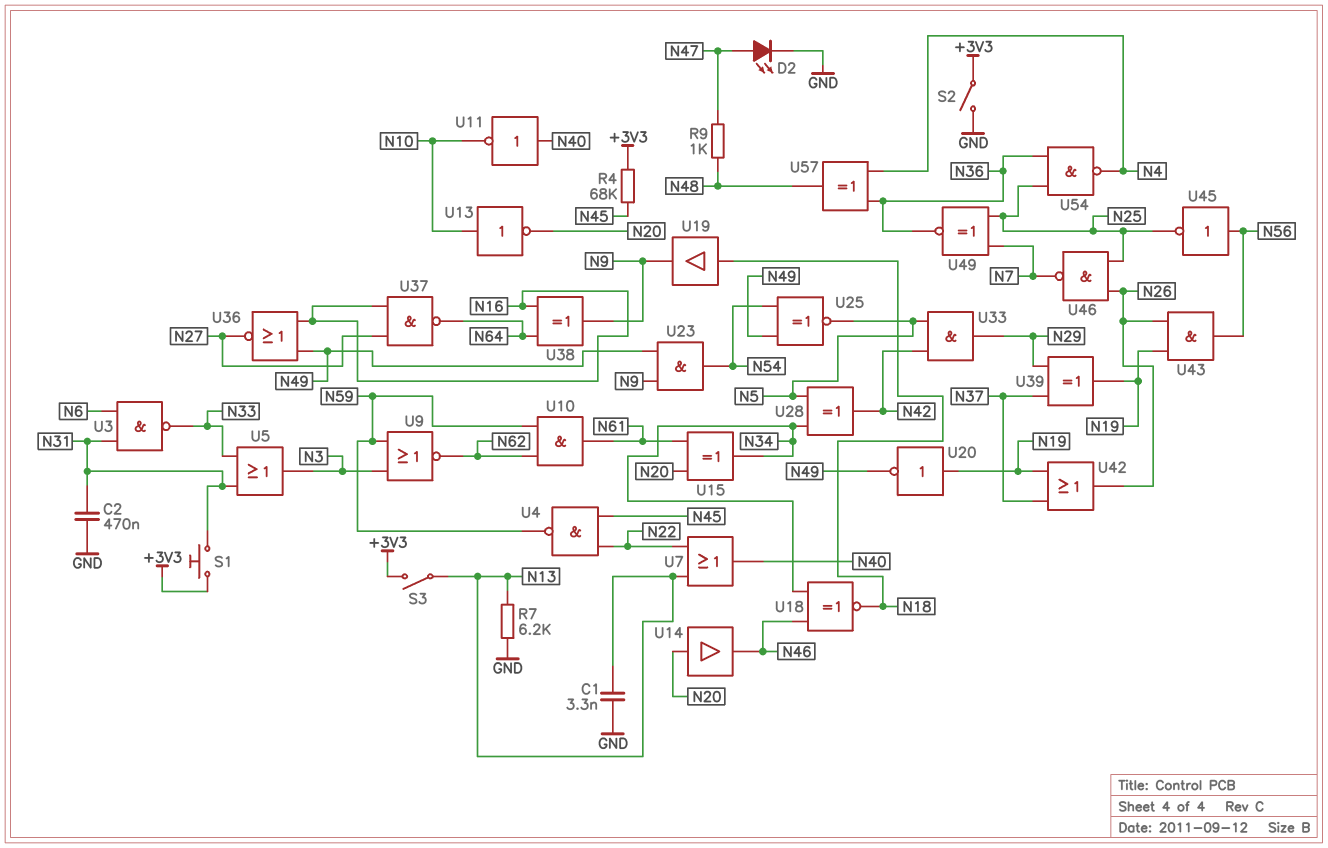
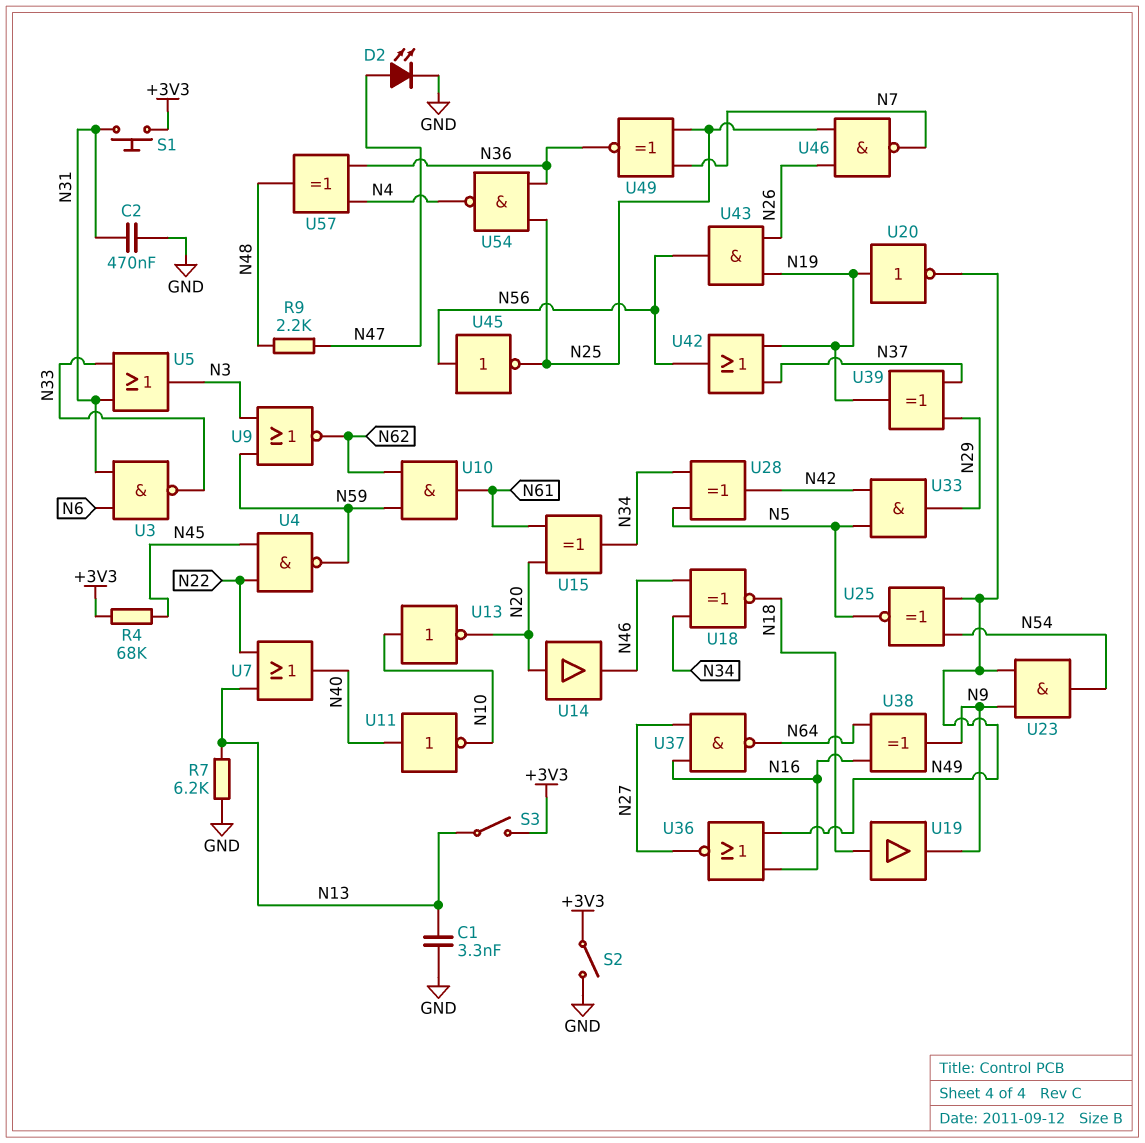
R9: 1k (N47, N48) -> 2.2k (N47, N48)
U42: OR (in N19, in N37, out N26) -> OR (in N19, in N37, out N56)

